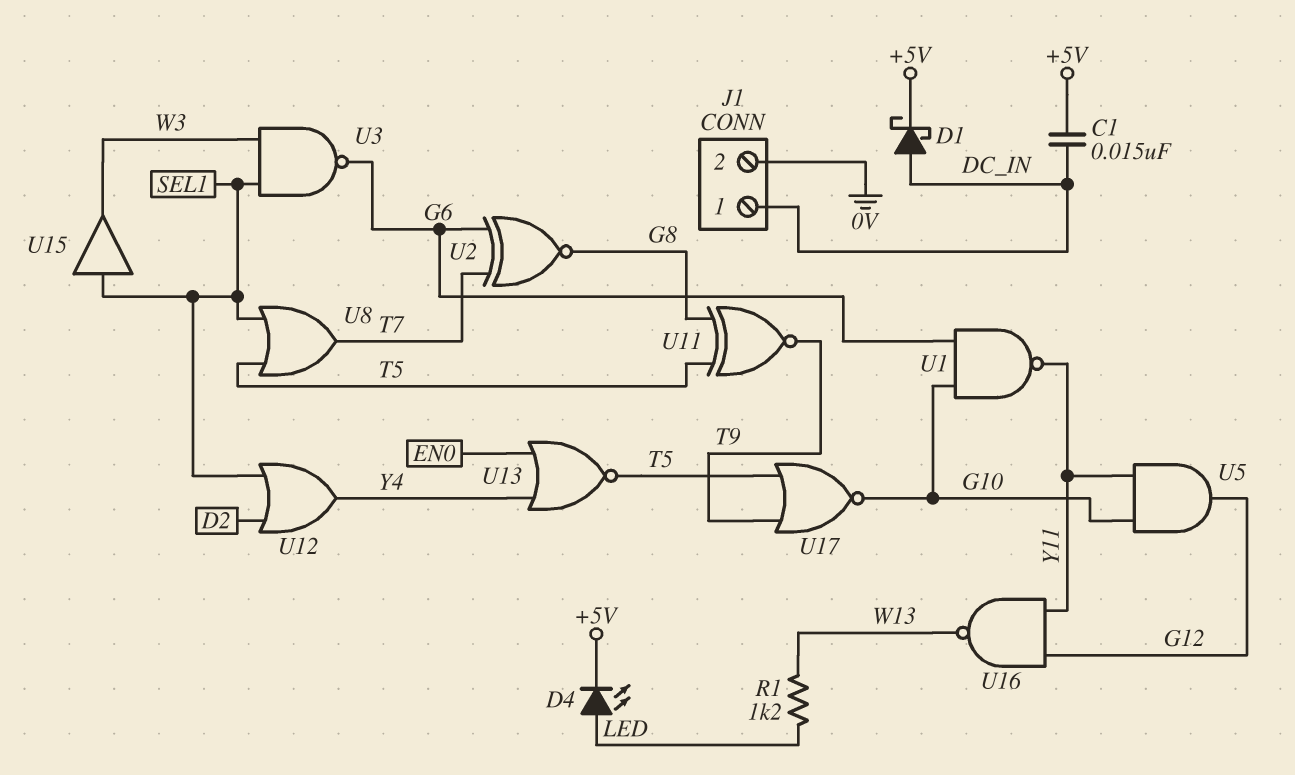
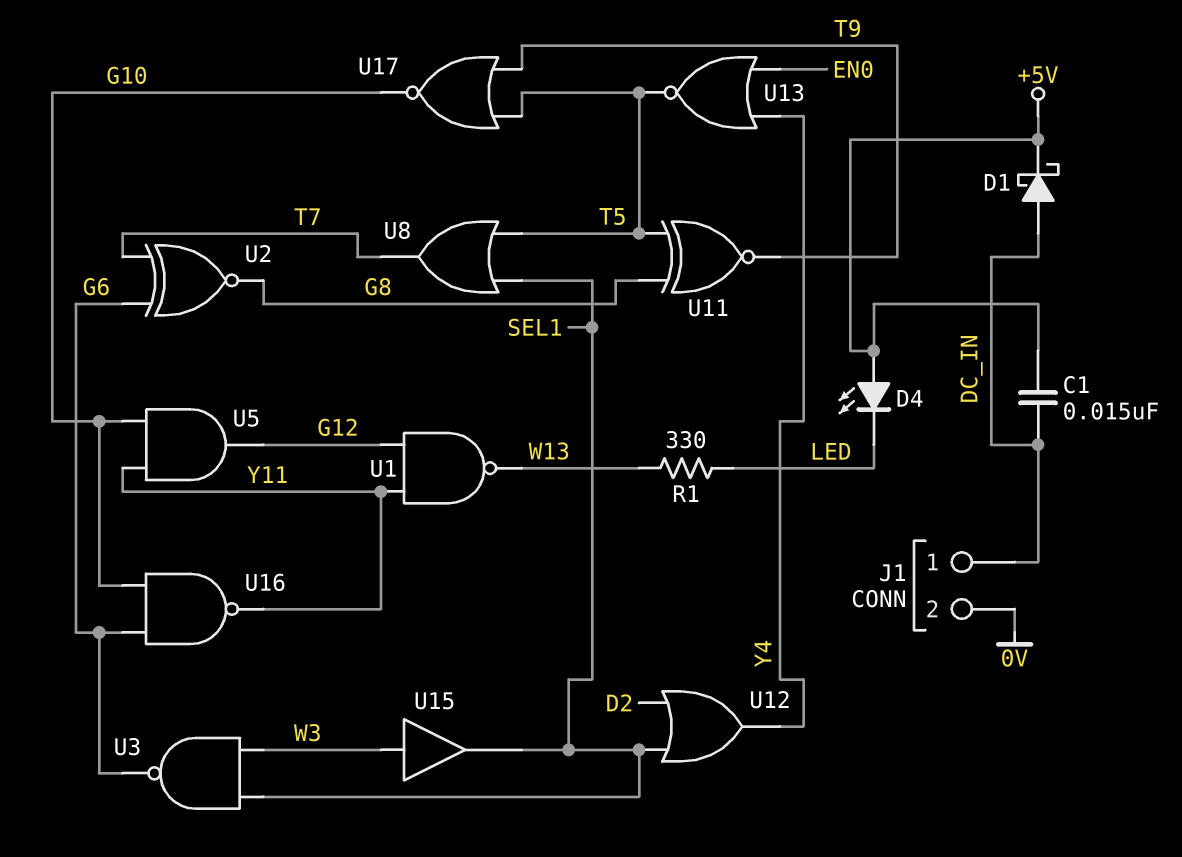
D4: LED (A LED, K +5V) -> LED (A +5V, K LED)
R1: 1.2k (LED, W13) -> 330 (LED, W13)
U1: NAND (in G6, in G10, out Y11) -> NAND (in G12, in Y11, out W13)
U15: buffer (in SEL1, out W3) -> buffer (in W3, out SEL1)
U16: NAND (in G12, in Y11, out W13) -> NAND (in G6, in G10, out Y11)

